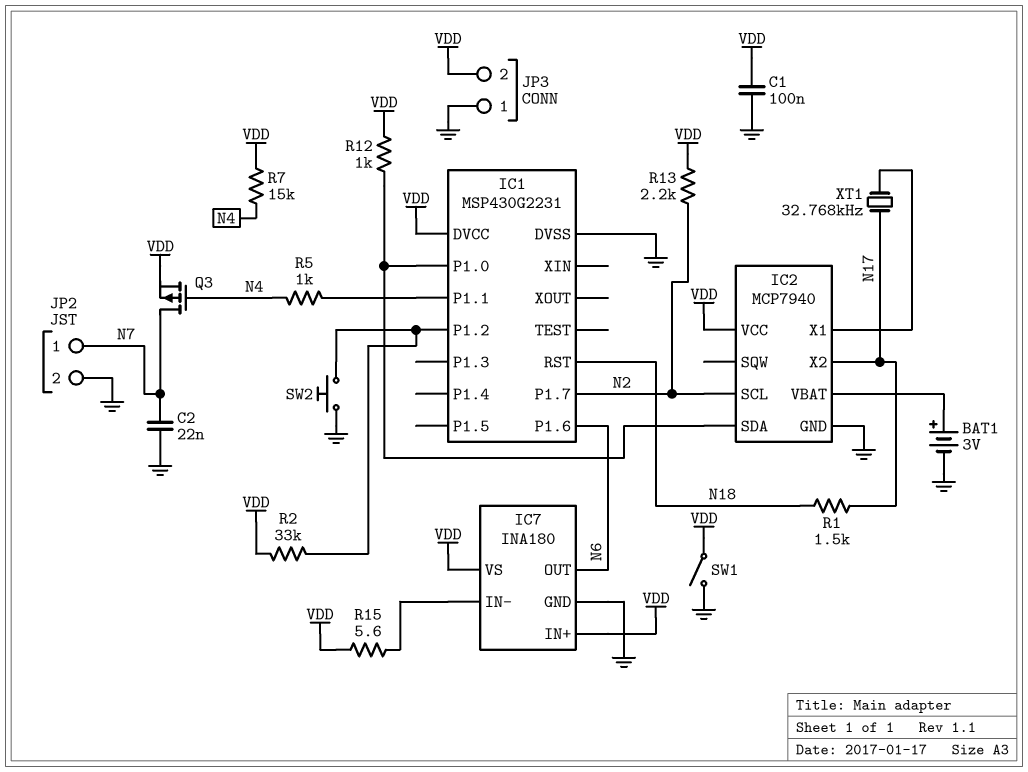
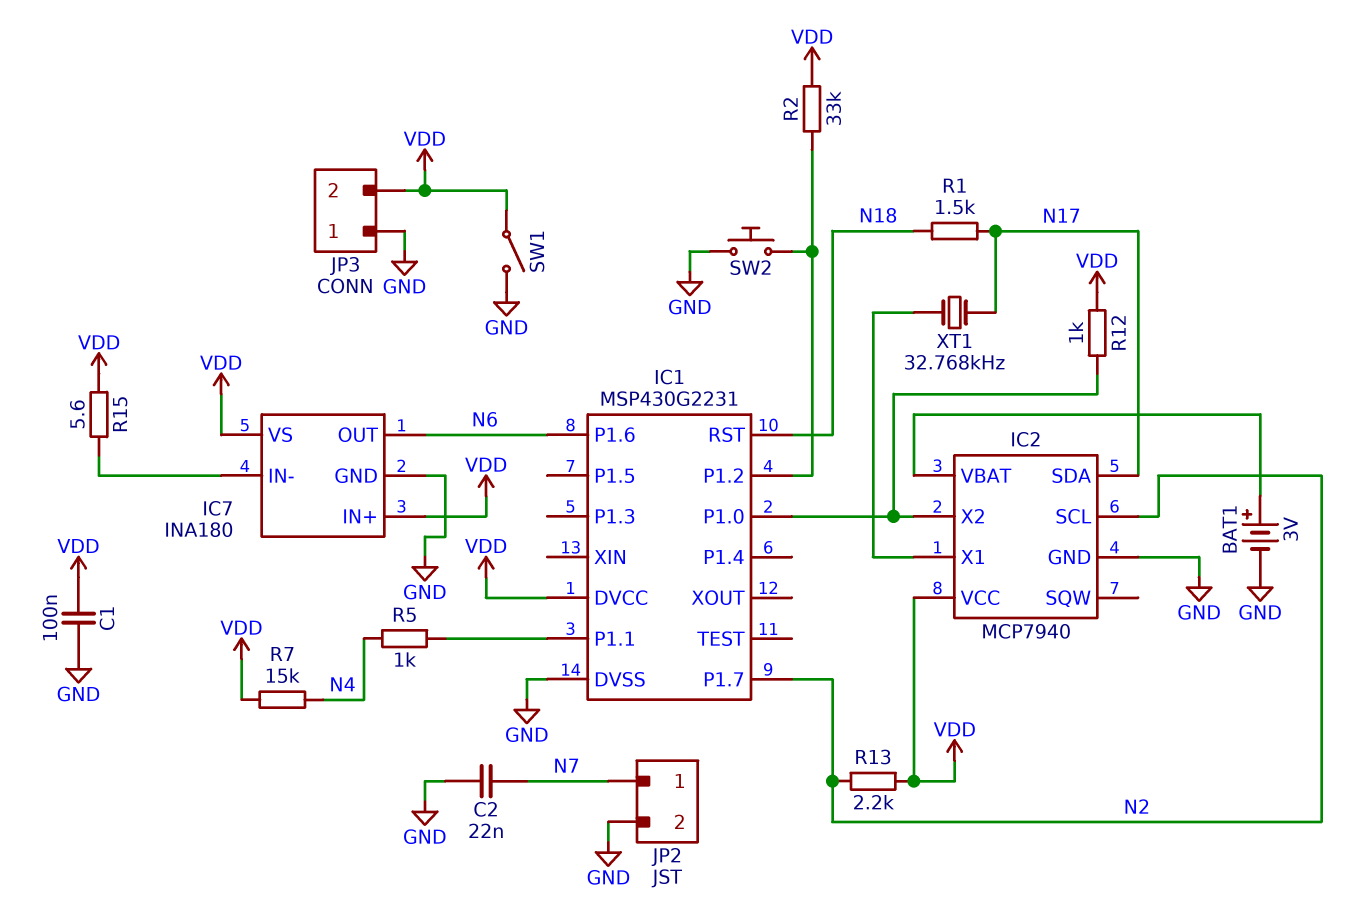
IC2 pin SDA: IC1/P1.0 -> N17
IC2 pin X2: N17 -> IC1/P1.0
Q3: PMOS (G N4, D N7, S VDD) -> none

